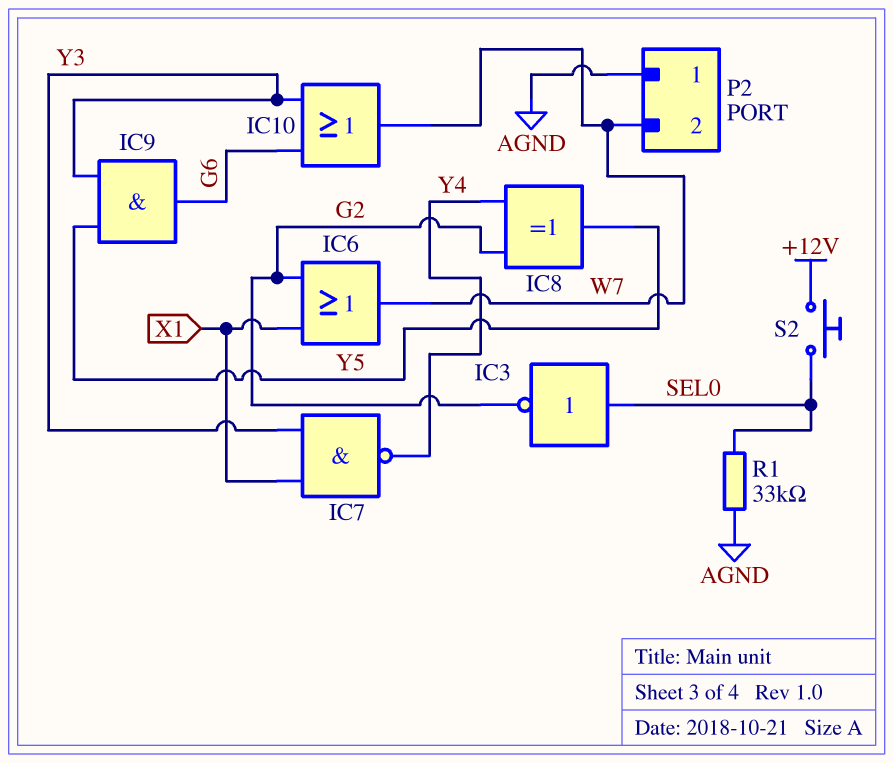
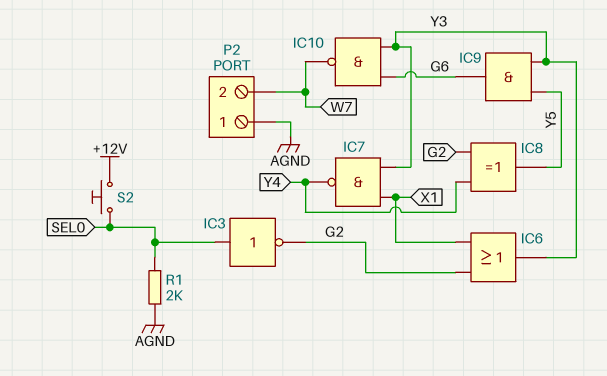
IC6: OR (in G2, in X1, out W7) -> OR (in G2, in X1, out Y3)
IC10: OR (in G6, in Y3, out W7) -> NAND (in G6, in Y3, out W7)
R1: 33k (AGND, SEL0) -> 2k (AGND, SEL0)

